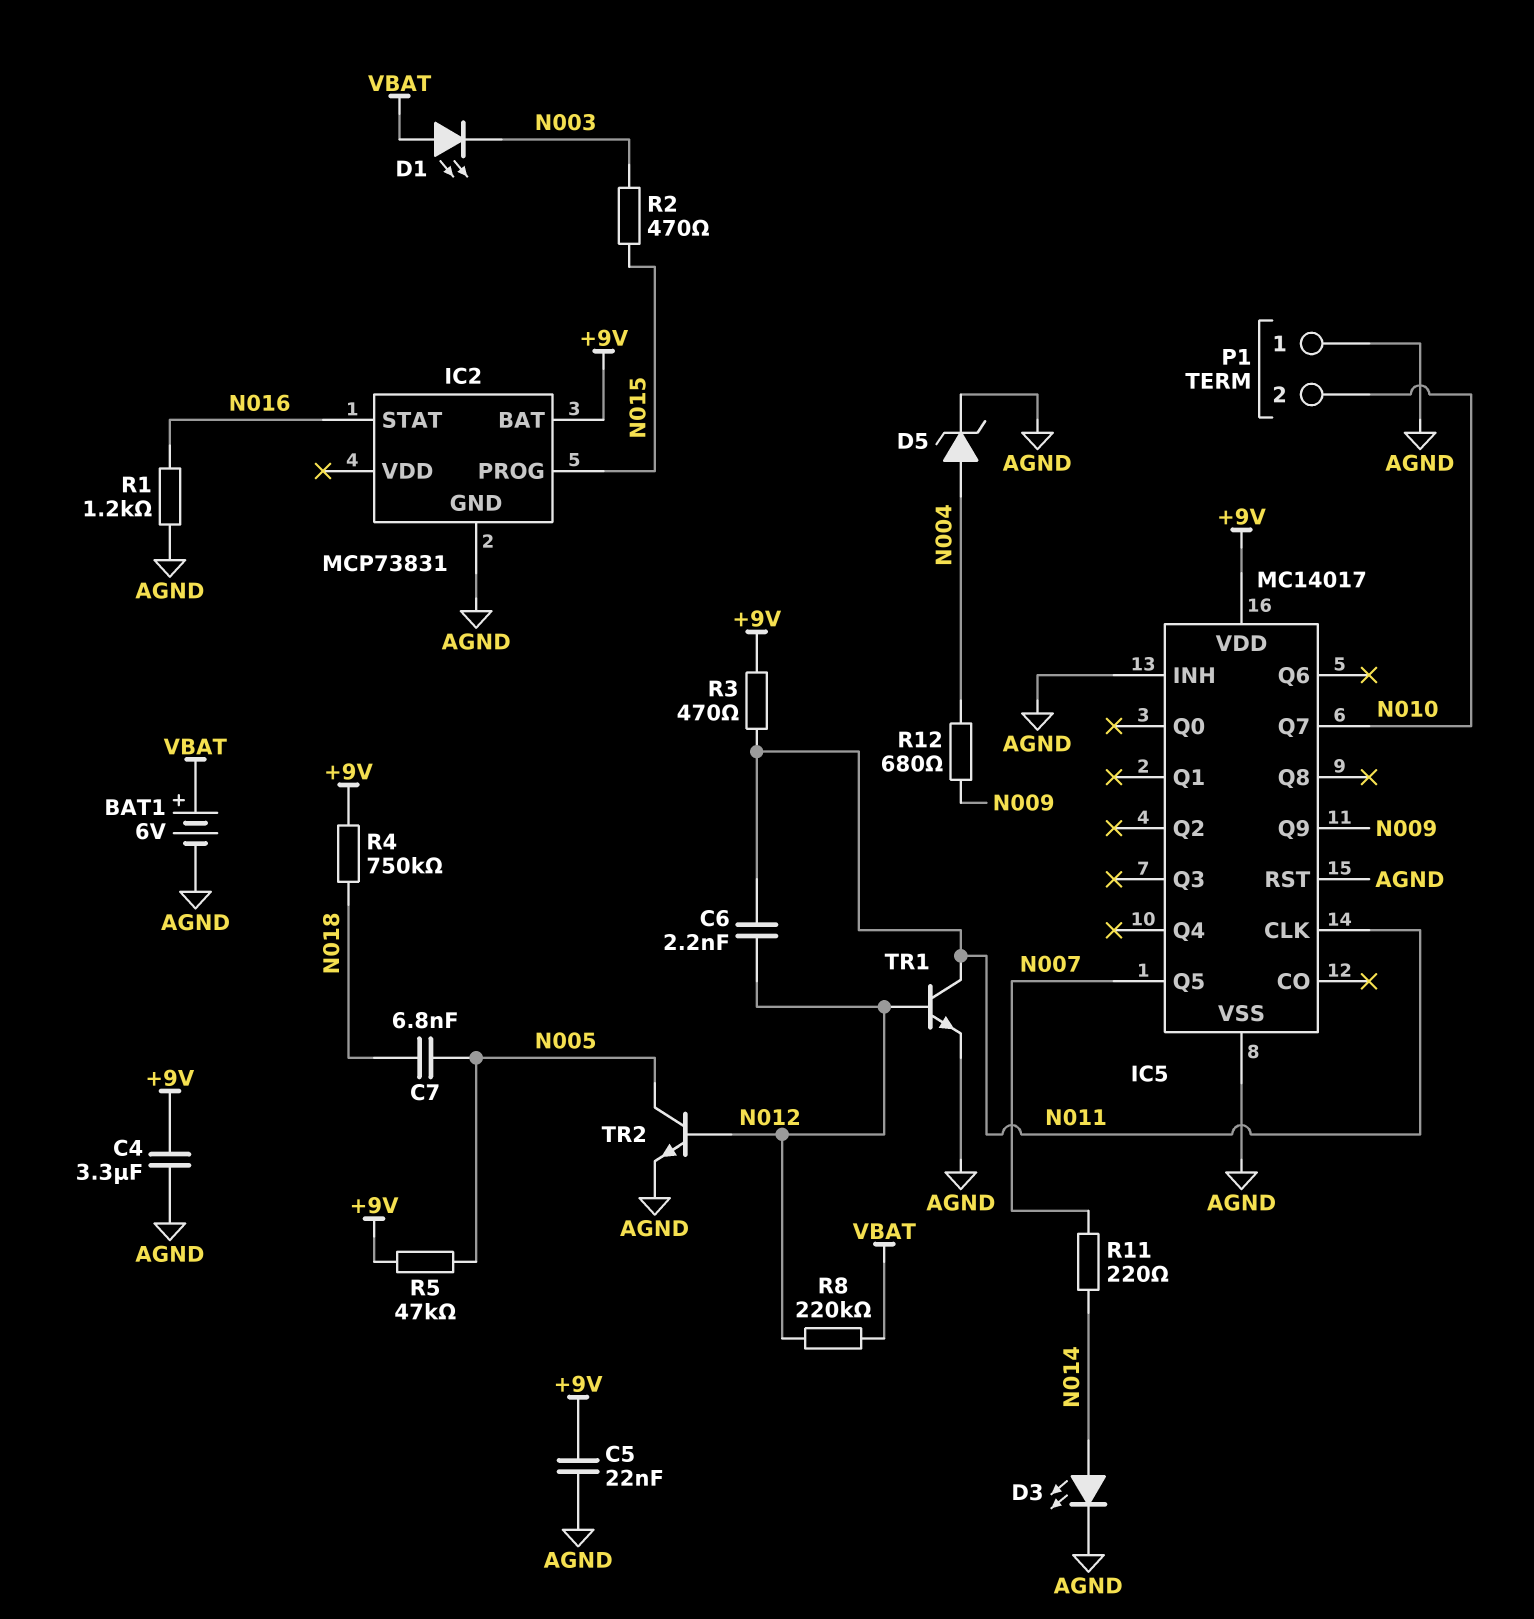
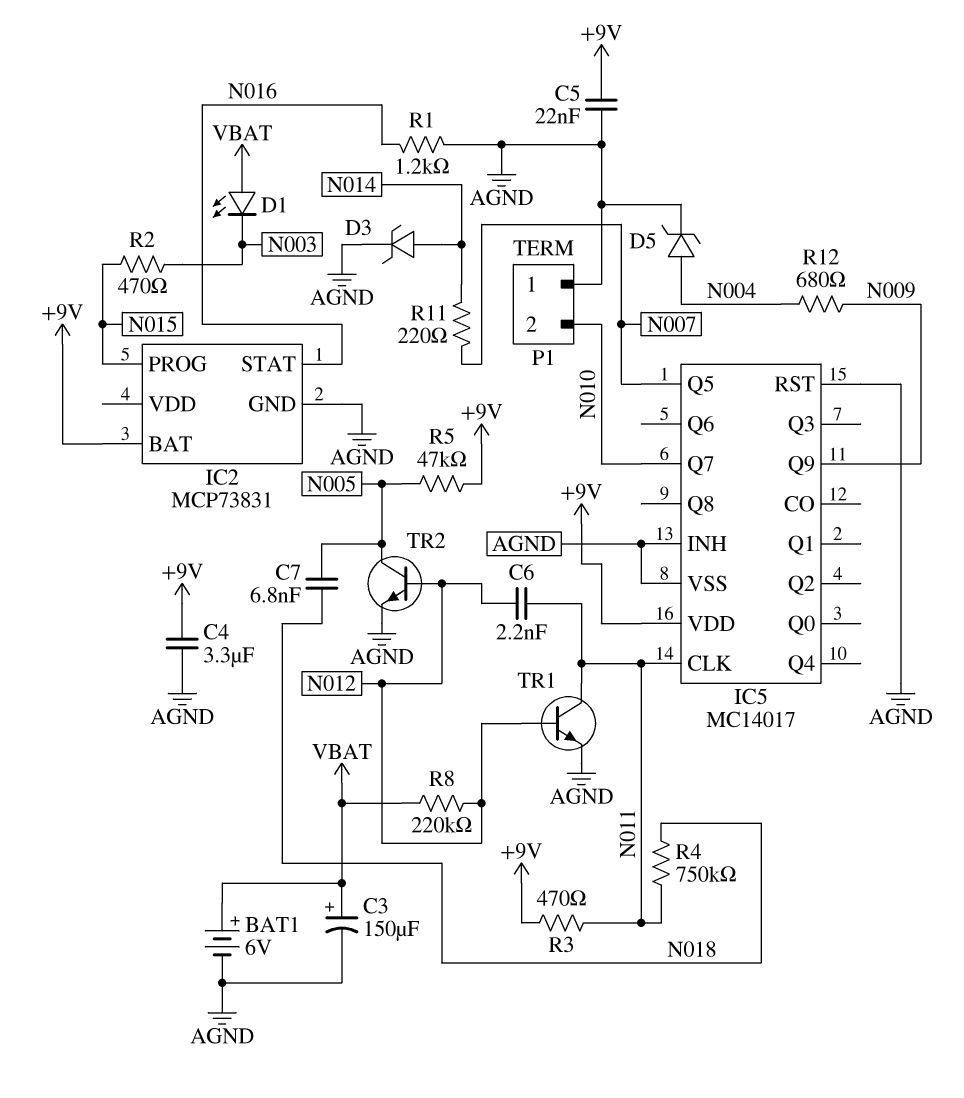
C3: none -> 150uF (plus VBAT, minus AGND)
D3: LED (A N014, K AGND) -> zener (A N014, K AGND)
R4: 750k (+9V, N018) -> 750k (N011, N018)

